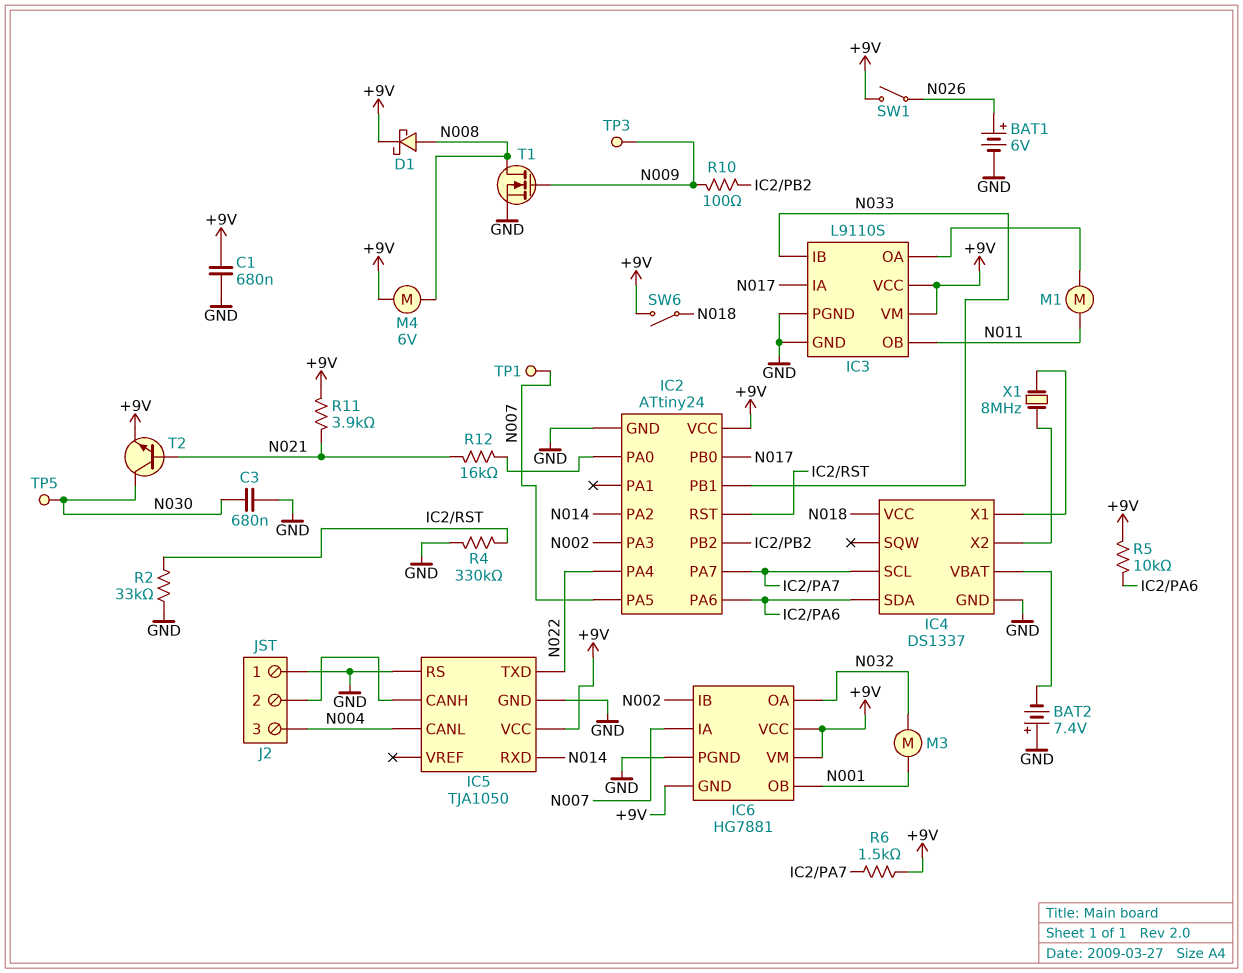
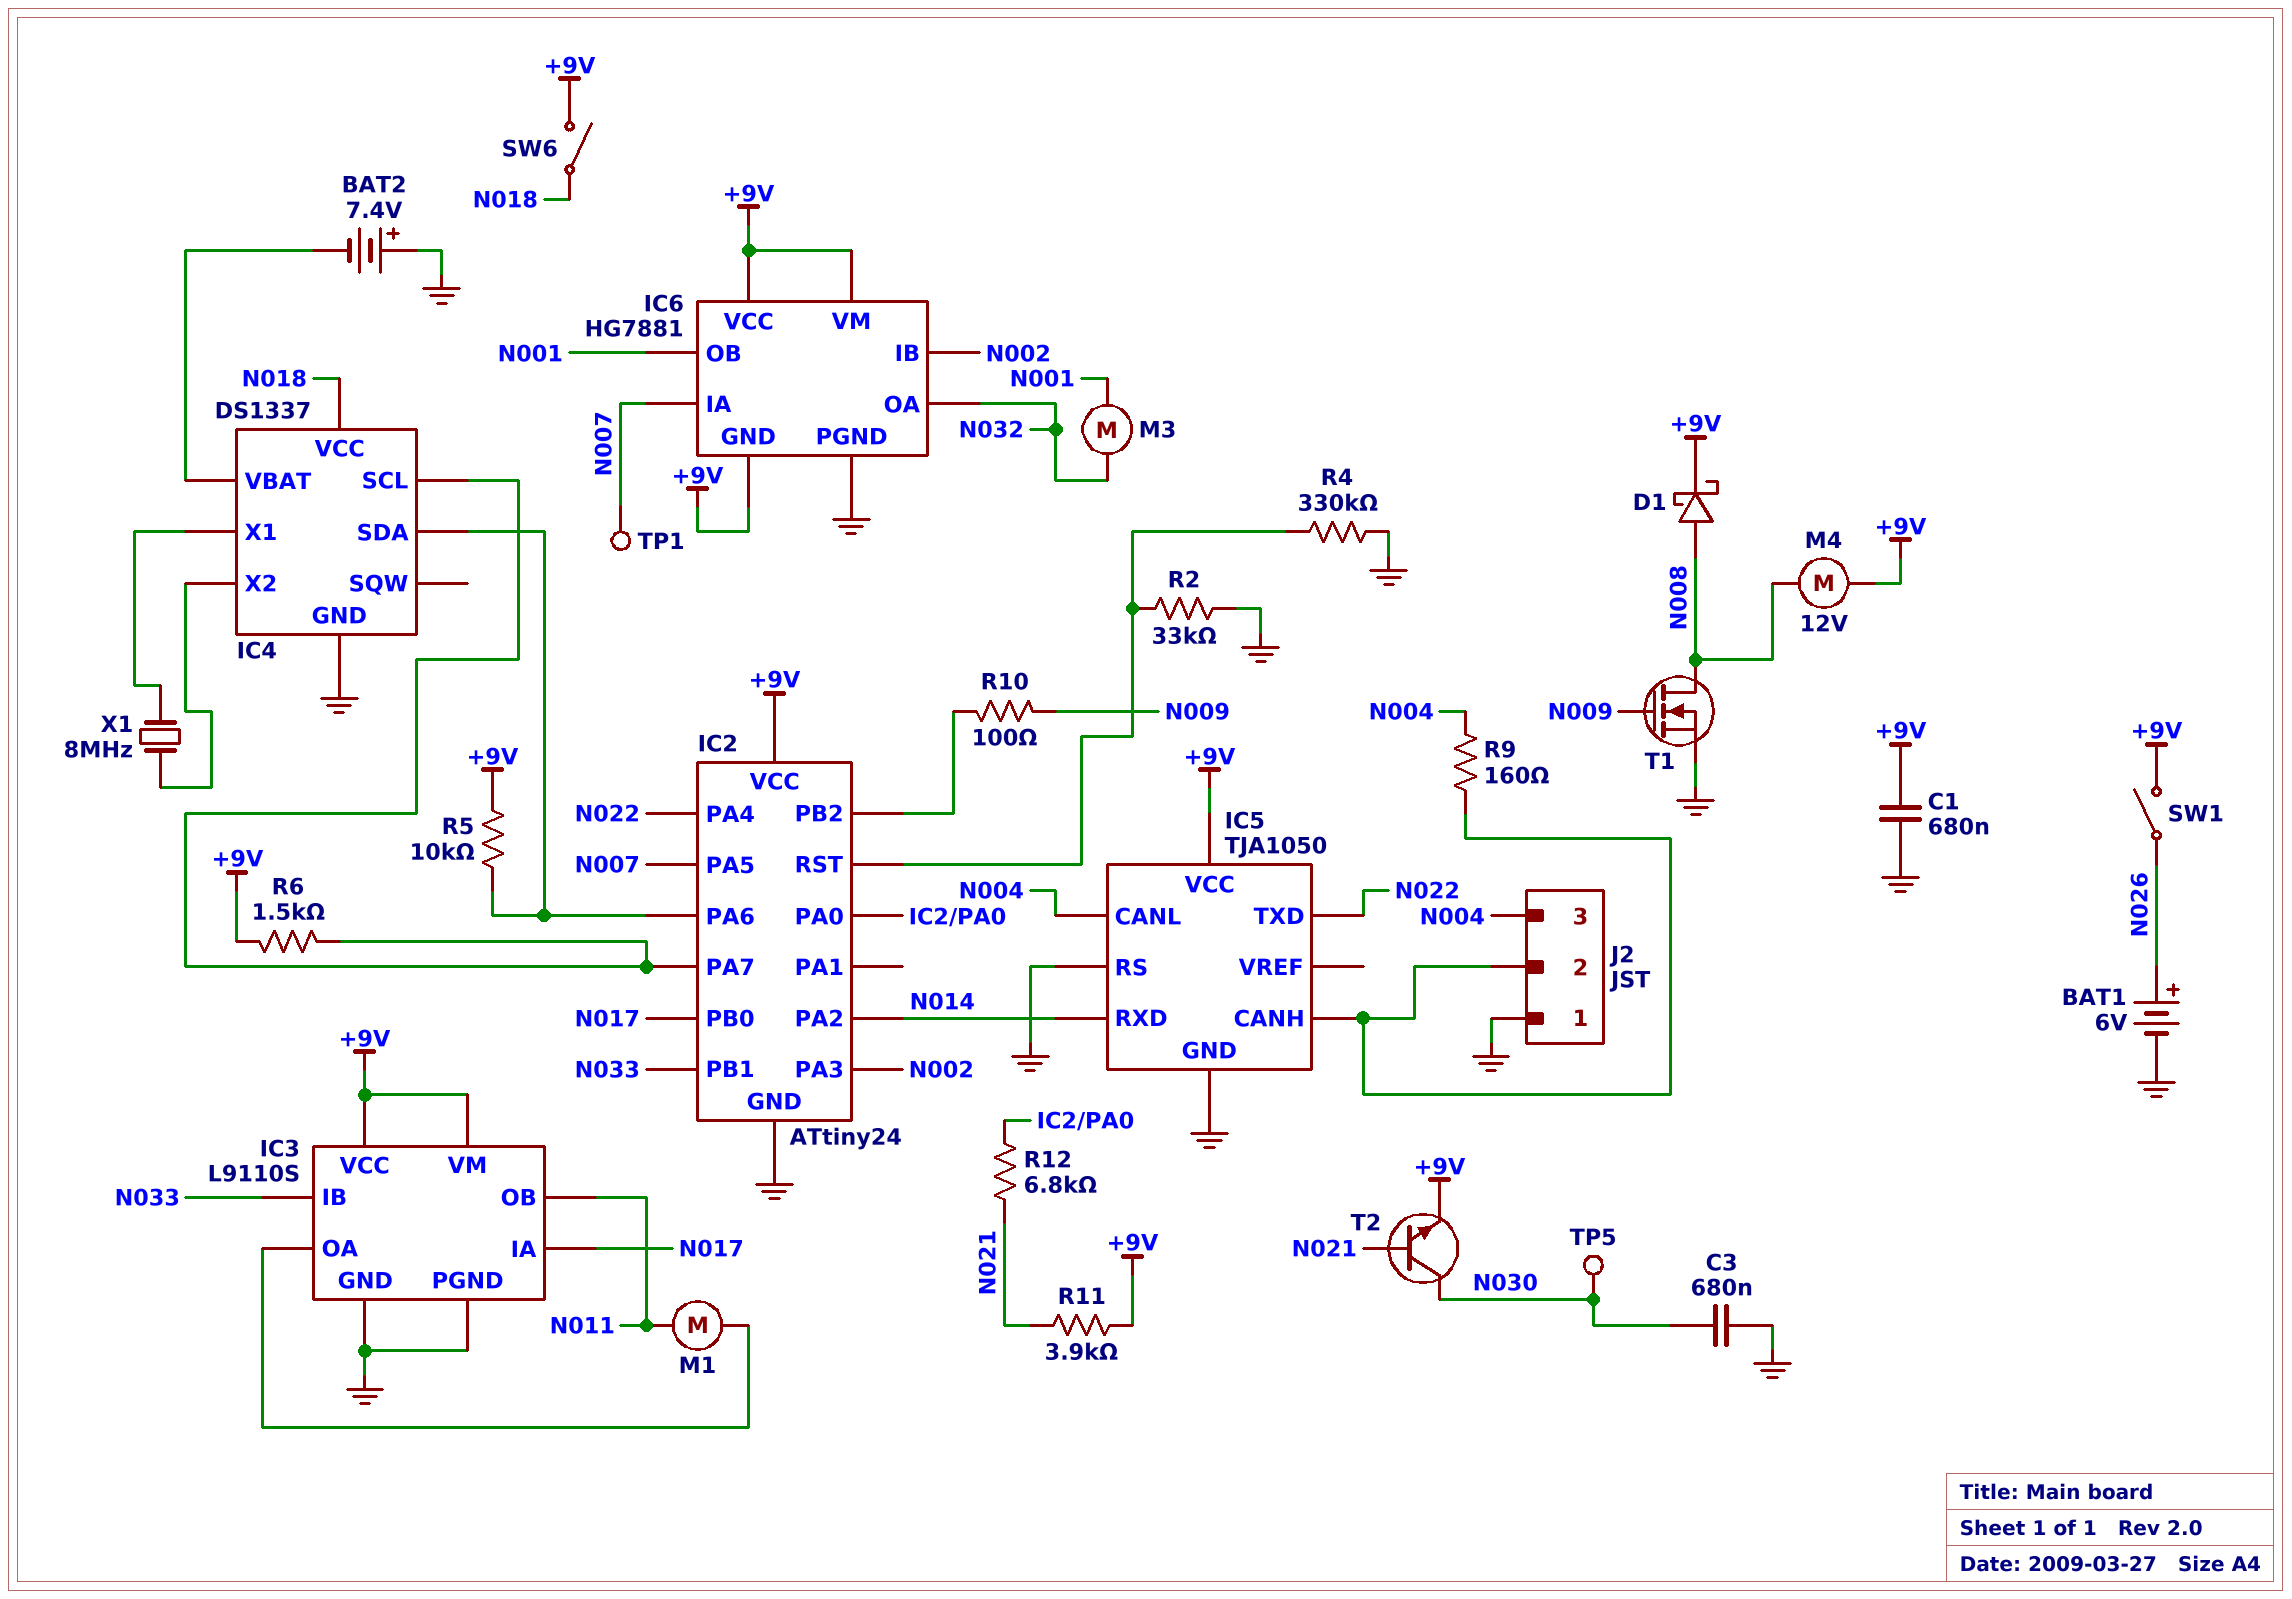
M4: motor 6V (+9V, N008) -> motor 12V (+9V, N008)
R9: none -> 160 (IC5/CANH, N004)
R12: 16k (IC2/PA0, N021) -> 6.8k (IC2/PA0, N021)
TP3: test point (N009) -> none

